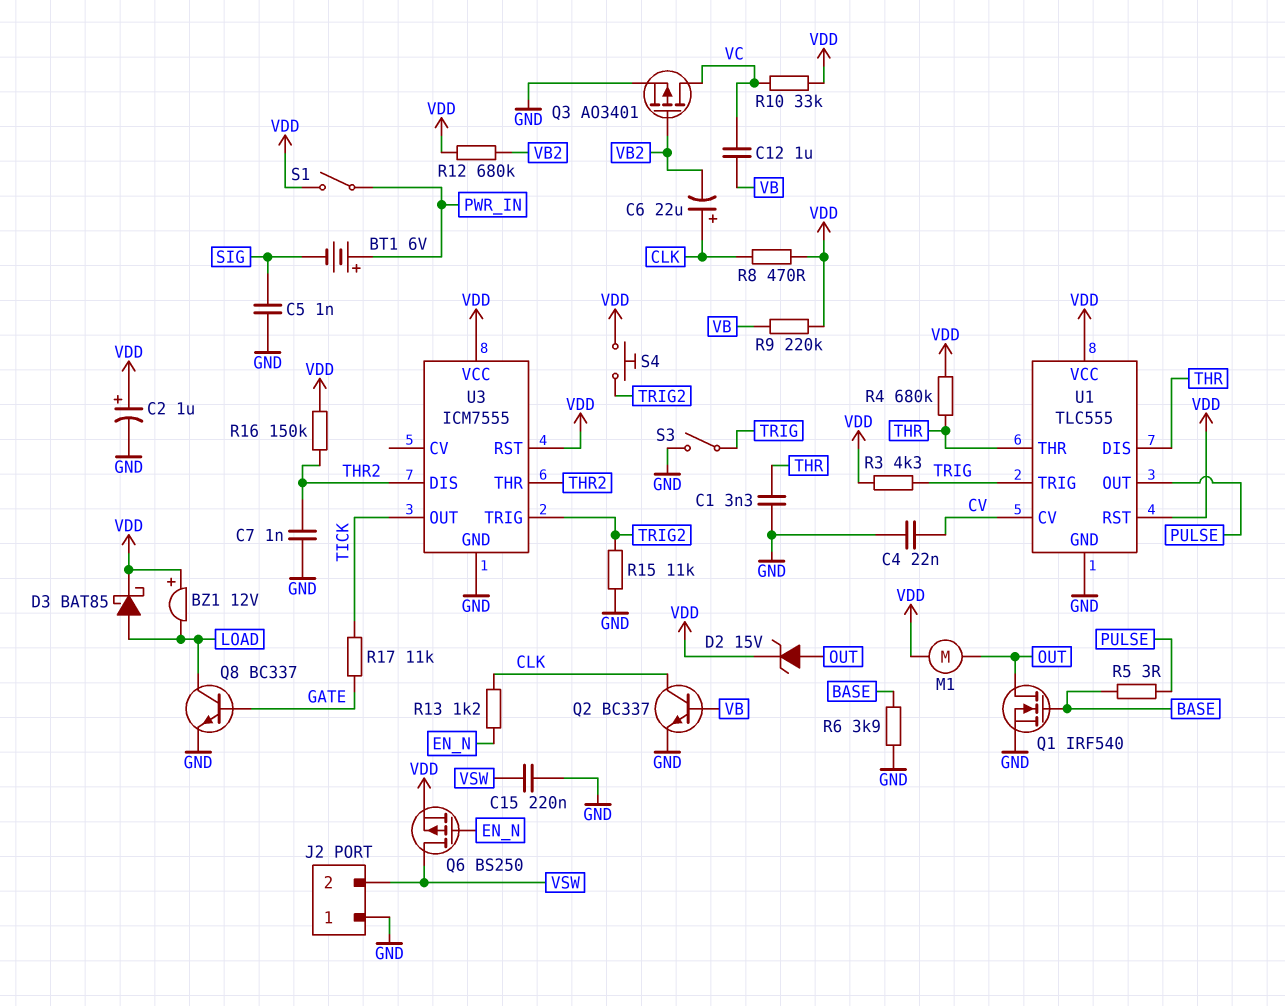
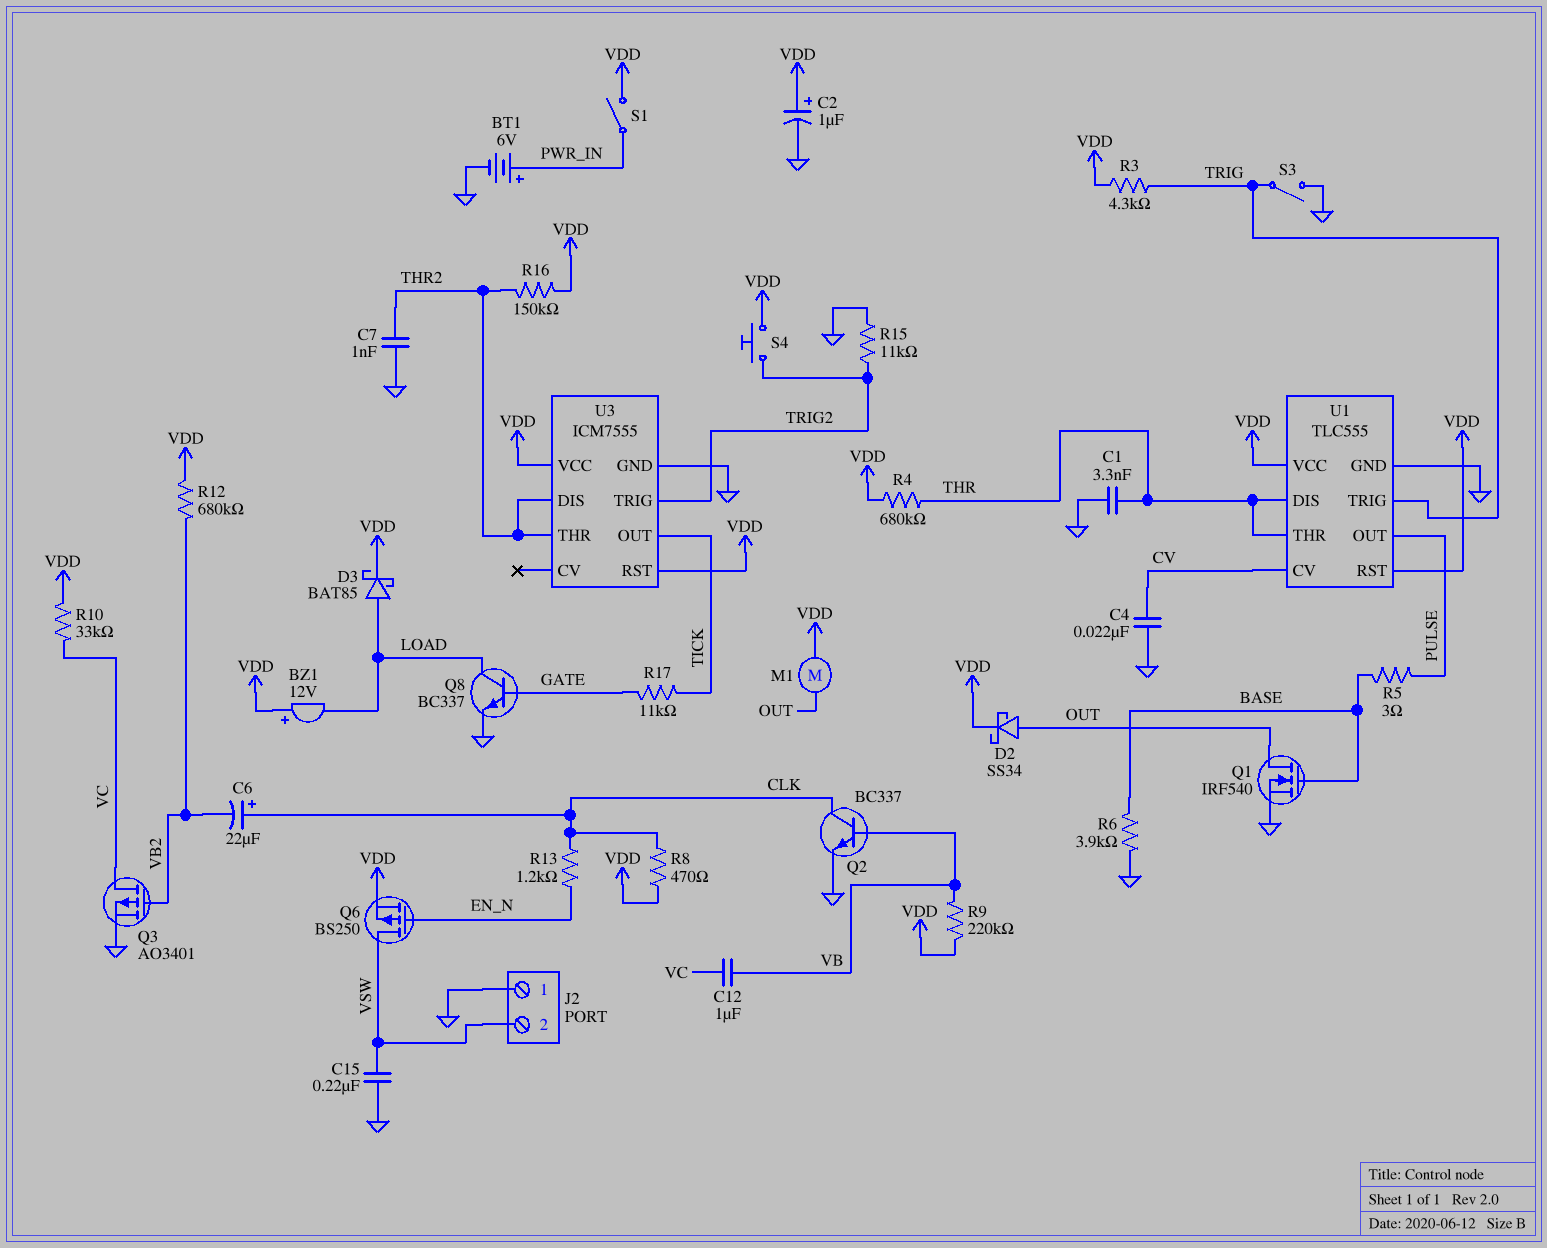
BT1: 6V (plus PWR_IN, minus SIG) -> 6V (plus PWR_IN, minus GND)
C5: 1nF (GND, SIG) -> none
D2: zener 15V (A OUT, K VDD) -> schottky SS34 (A OUT, K VDD)

